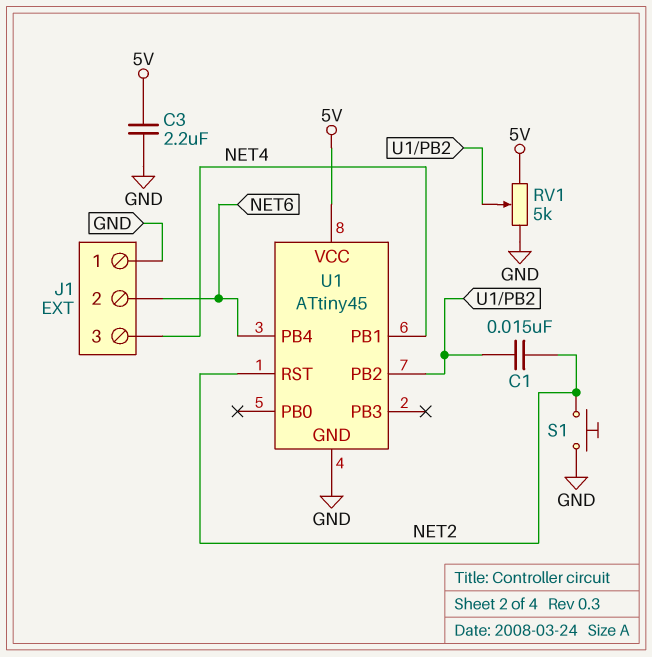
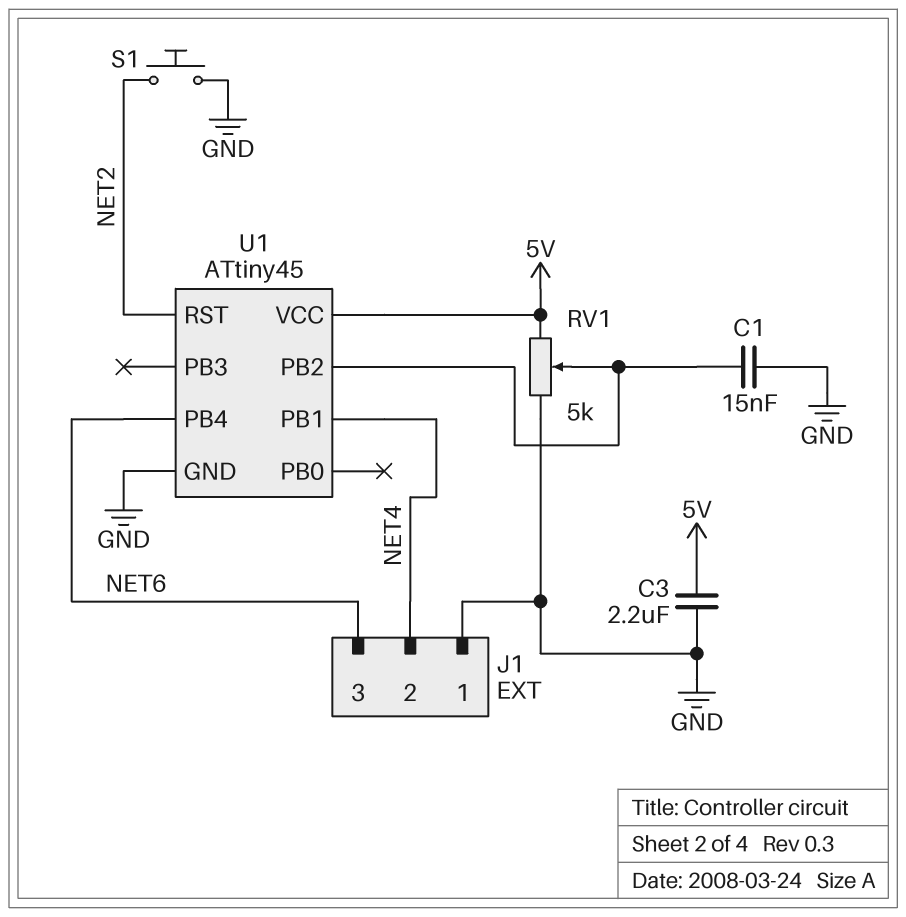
C1: 15nF (NET2, U1/PB2) -> 15nF (GND, U1/PB2)
J1 pin 2: NET6 -> NET4
J1 pin 3: NET4 -> NET6

